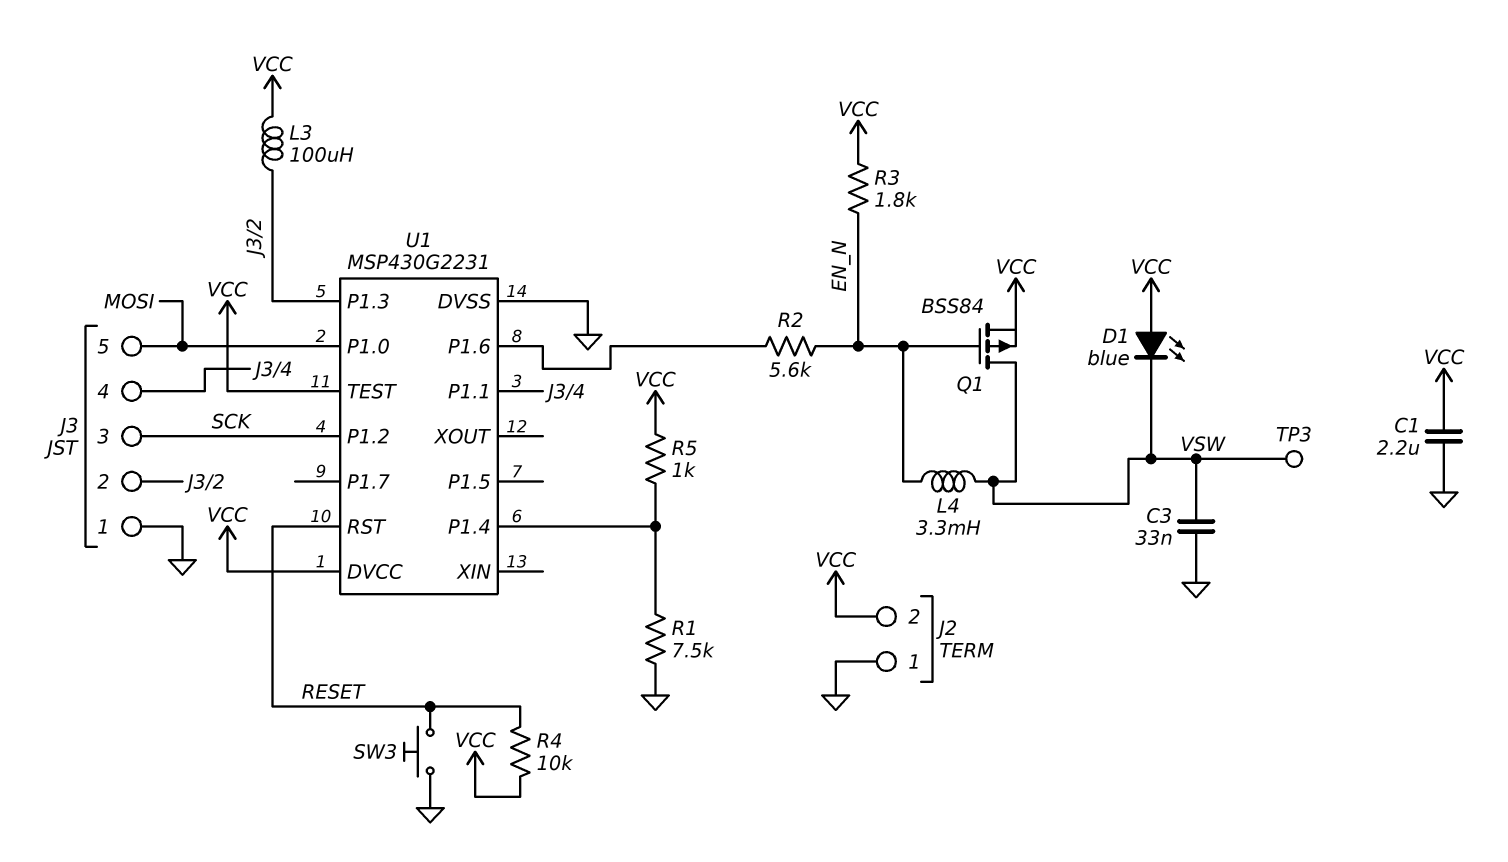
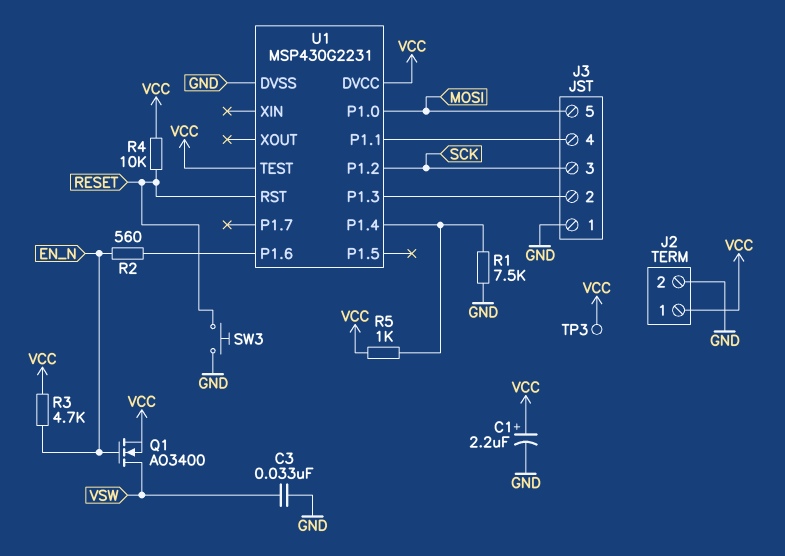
C1: 2.2uF (GND, VCC) -> 2.2uF (plus VCC, minus GND)
D1: LED blue (A VCC, K VSW) -> none
J2 pin 1: GND -> VCC
J2 pin 2: VCC -> GND
L3: 100uH (J3/2, VCC) -> none
L4: 3.3mH (EN_N, VSW) -> none
Q1: PMOS BSS84 (G EN_N, D VSW, S VCC) -> NMOS AO3400 (G EN_N, D VSW, S VCC)
R2: 5.6k (EN_N, U1/P1.6) -> 560 (EN_N, U1/P1.6)
R3: 1.8k (EN_N, VCC) -> 4.7k (EN_N, VCC)
TP3: test point (VSW) -> test point (VCC)

